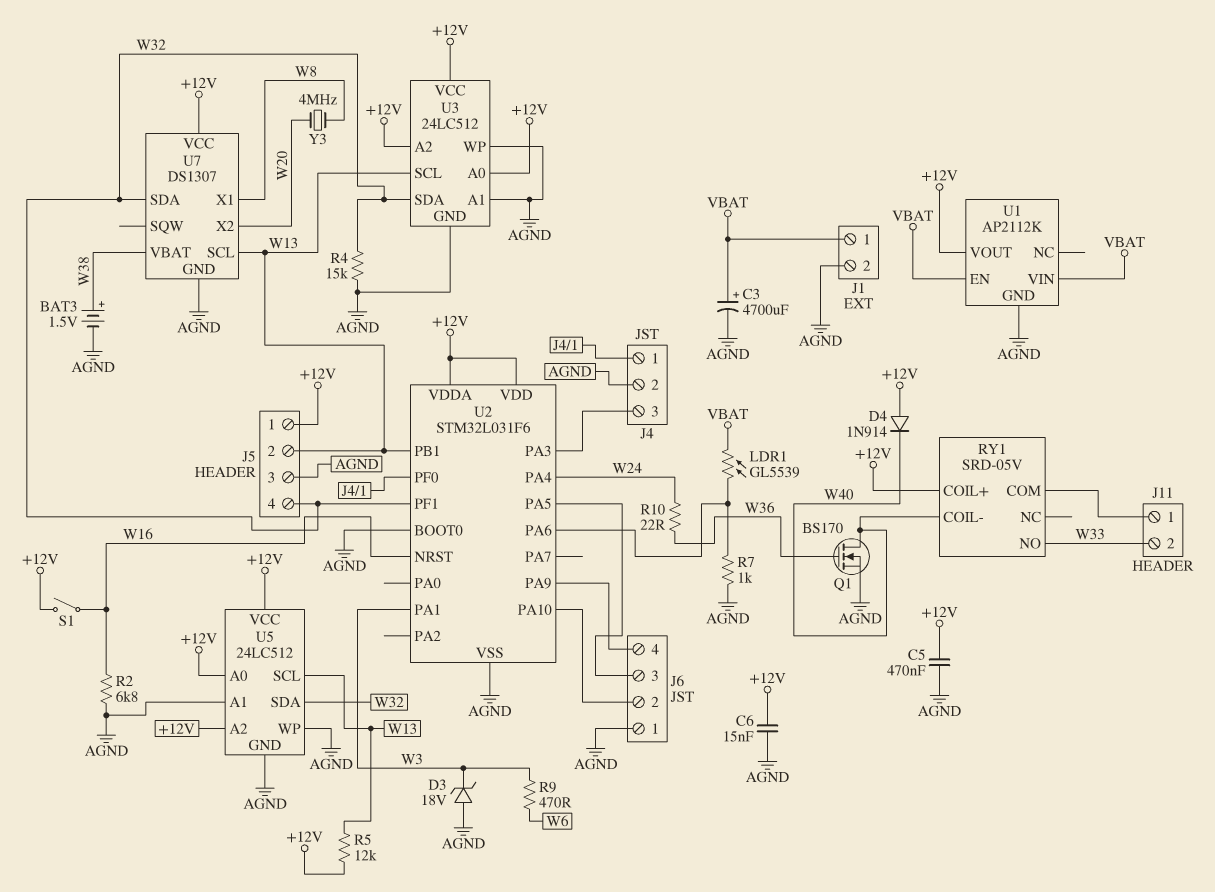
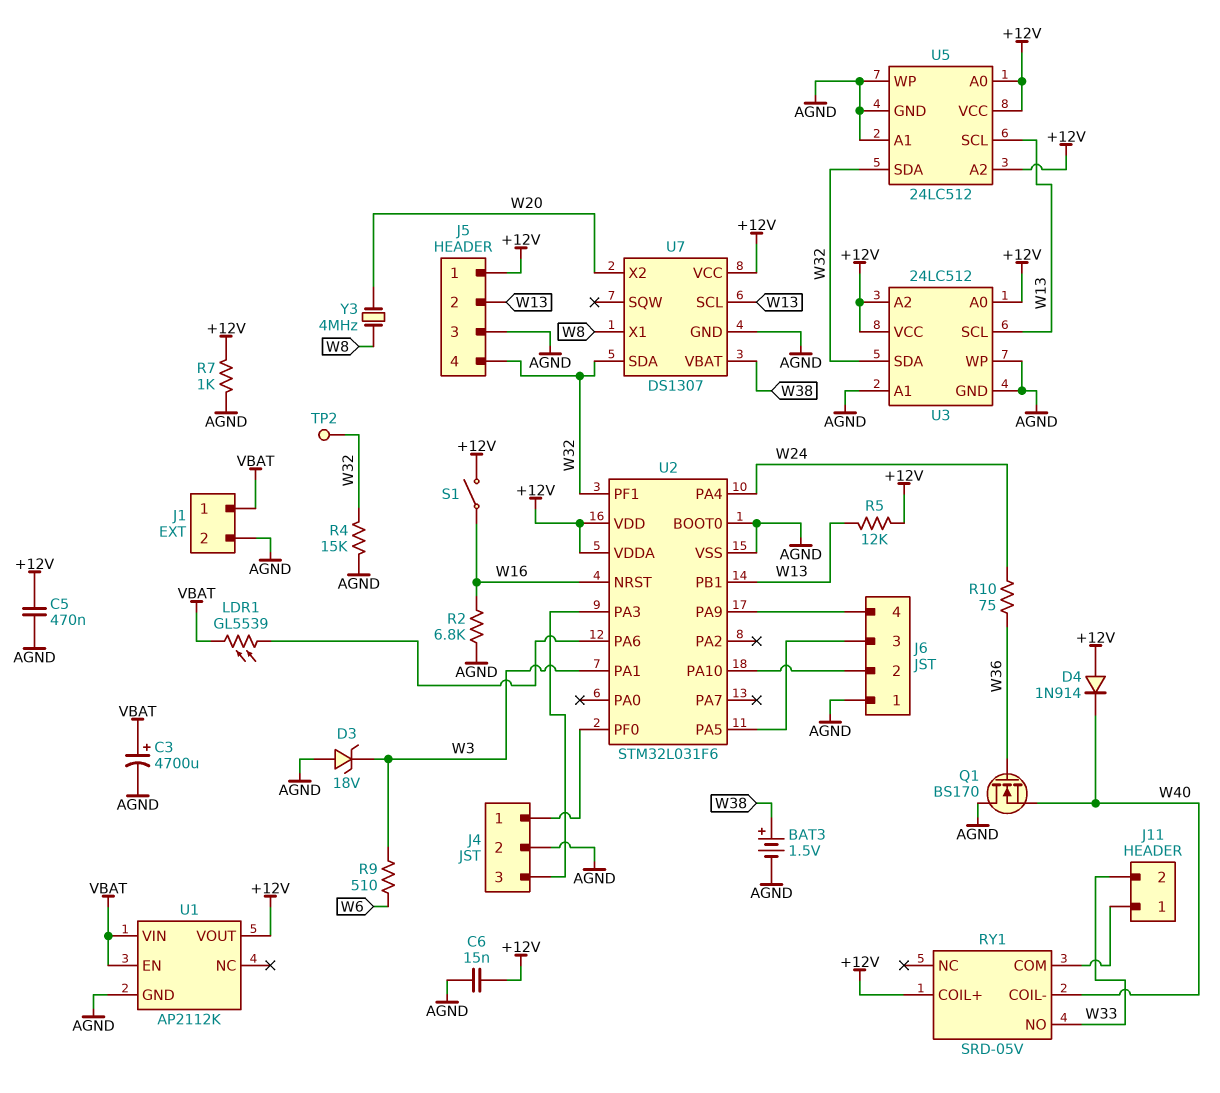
Q1: NMOS BS170 (G W36, D W40, S AGND) -> NMOS BS170 (G W36, D AGND, S W40)
R7: 1k (AGND, U2/PA6) -> 1k (+12V, AGND)
R9: 470 (W3, W6) -> 510 (W3, W6)
R10: 22 (W24, W36) -> 75 (W24, W36)
TP2: none -> test point (W32)

